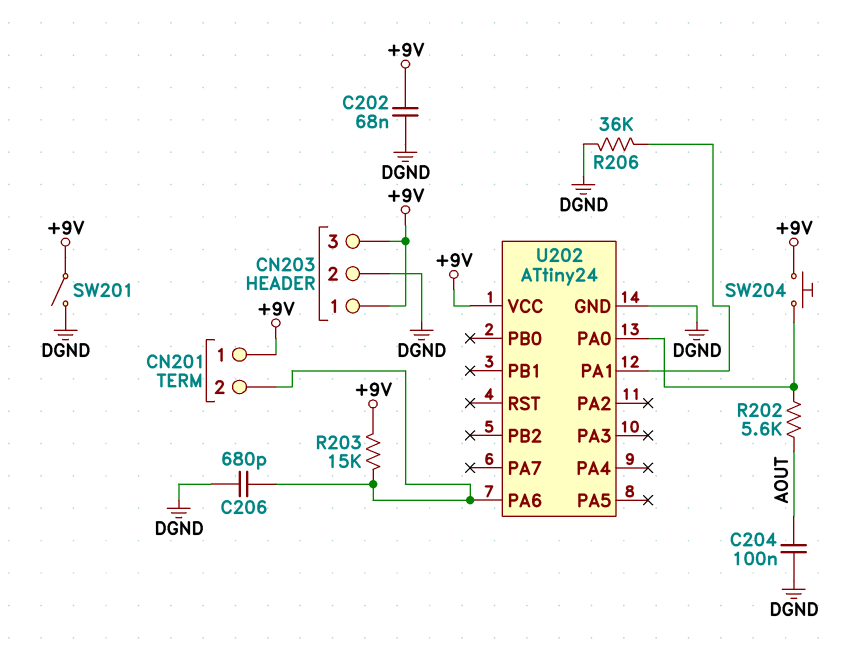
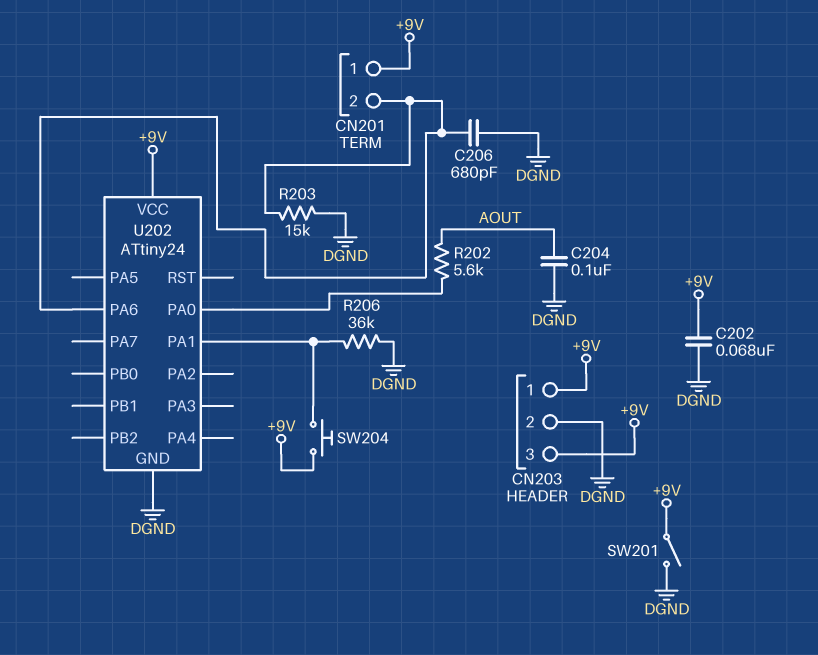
R203: 15k (+9V, CN201/2) -> 15k (CN201/2, DGND)
SW204: button (+9V, U202/PA0) -> button (+9V, U202/PA1)

